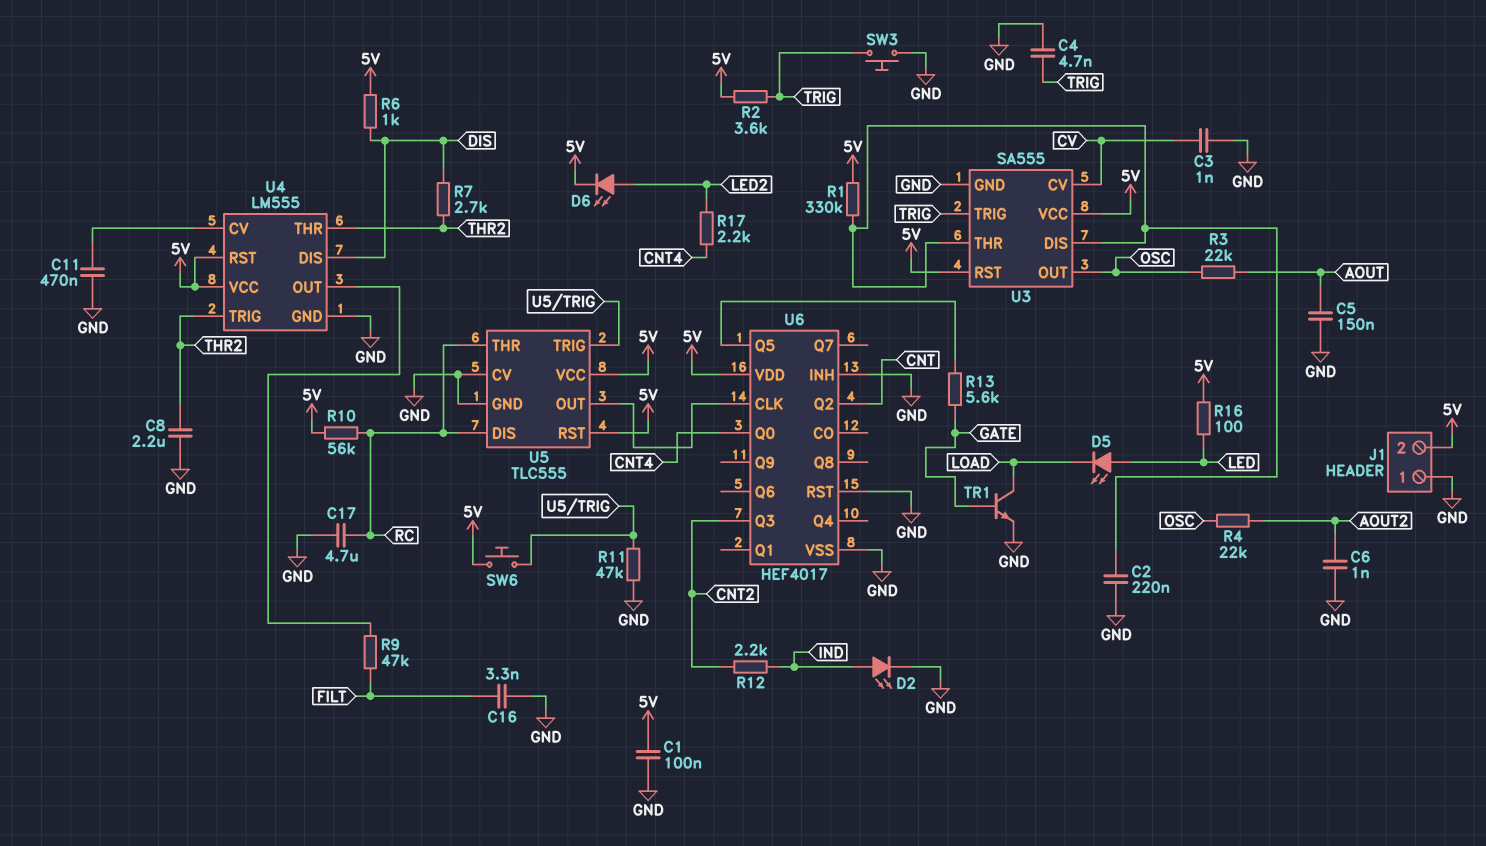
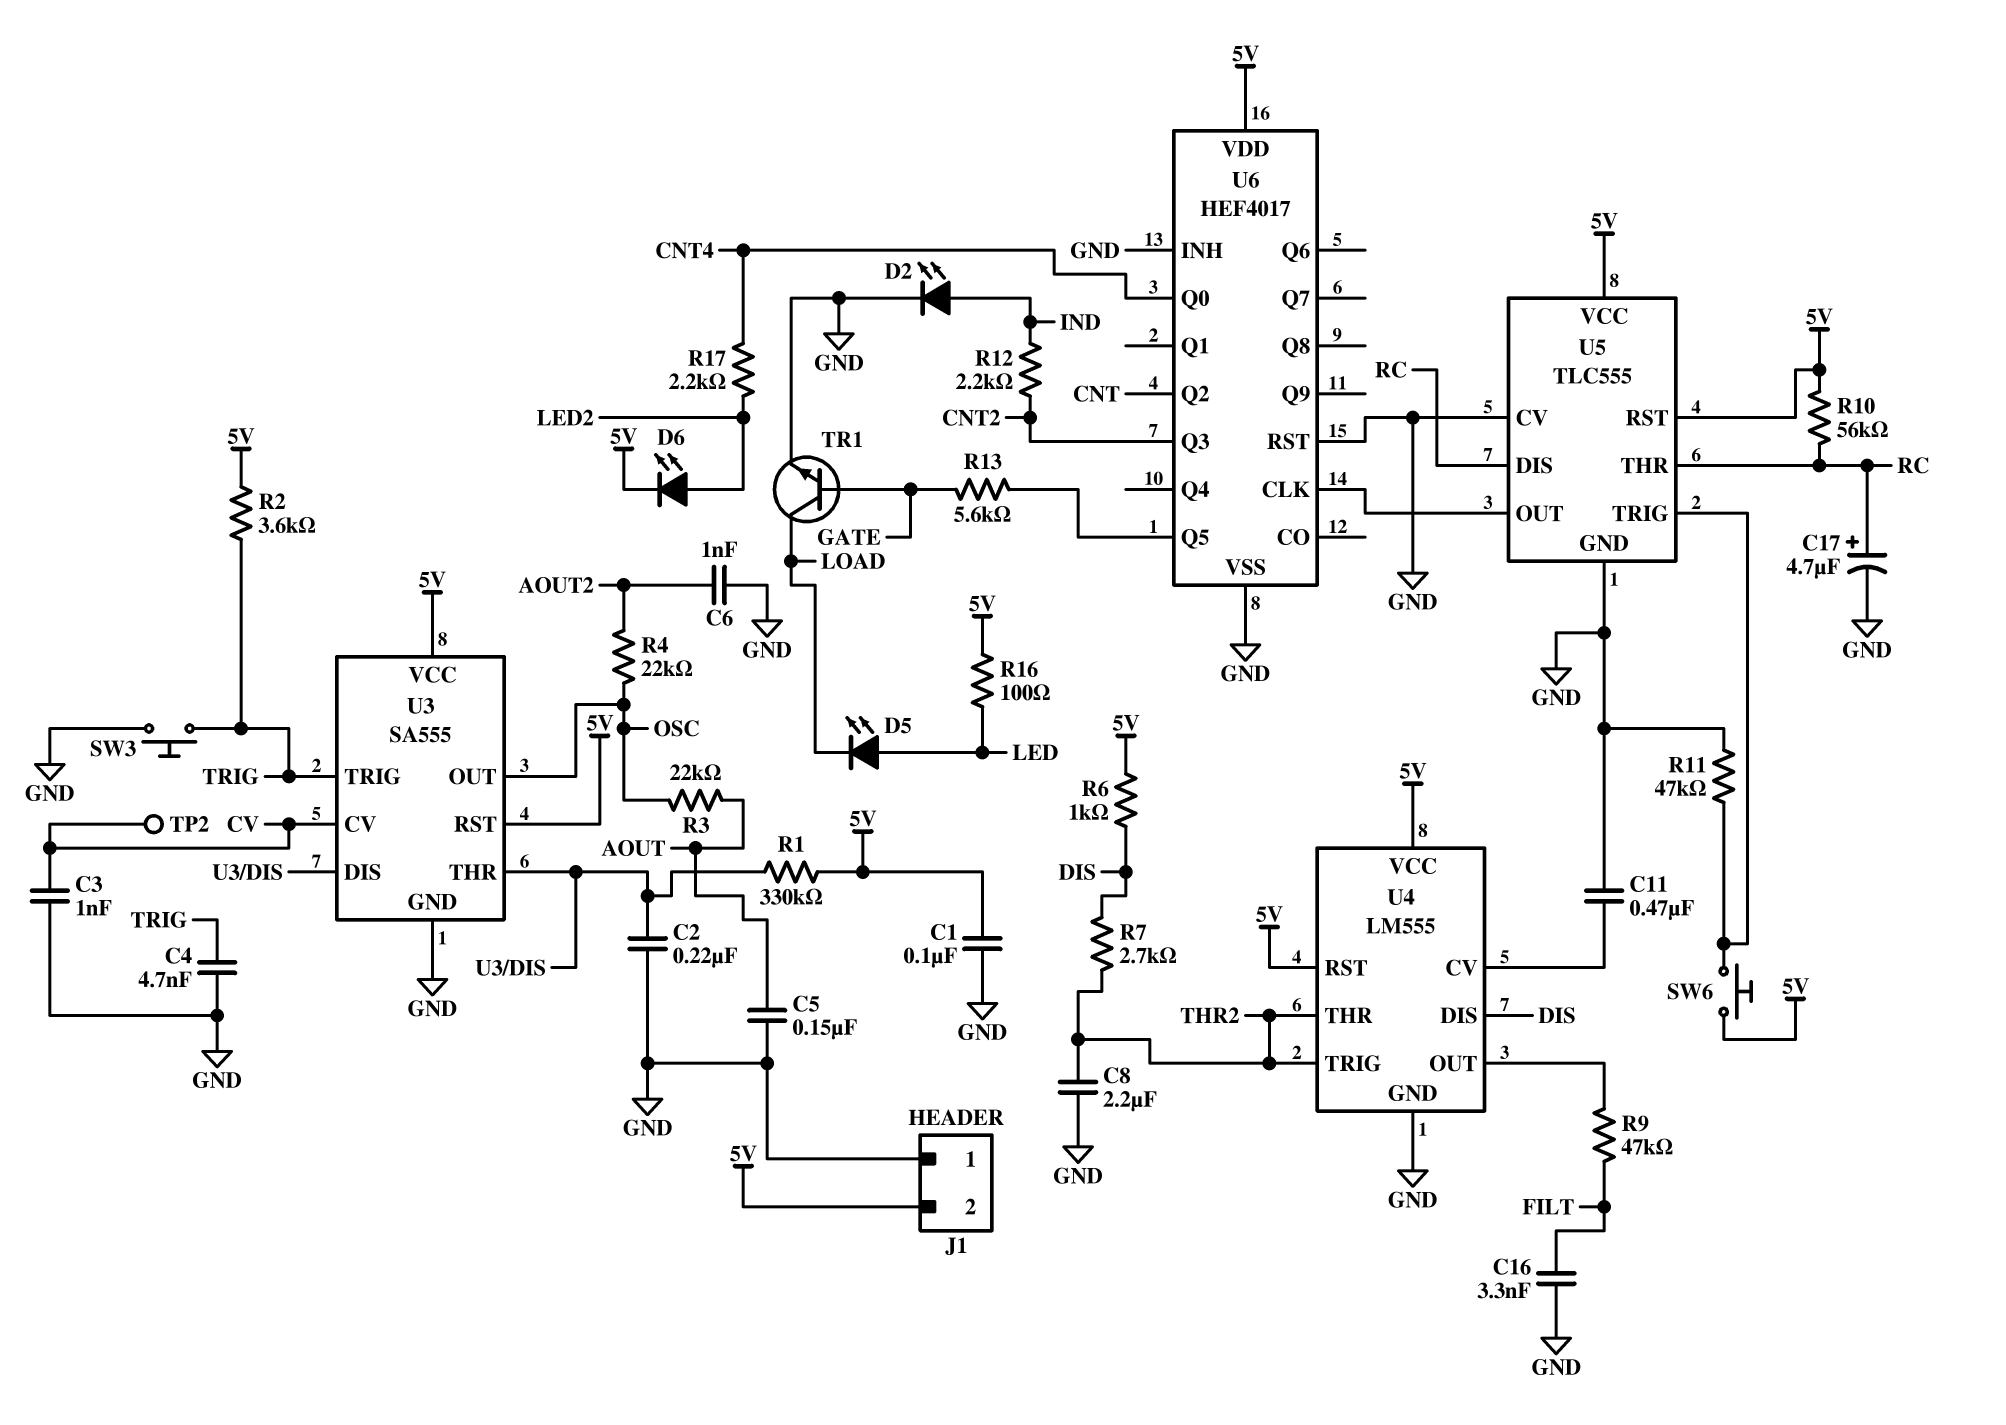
C17: 4.7uF (GND, RC) -> 4.7uF (plus RC, minus GND)
TP2: none -> test point (CV)

